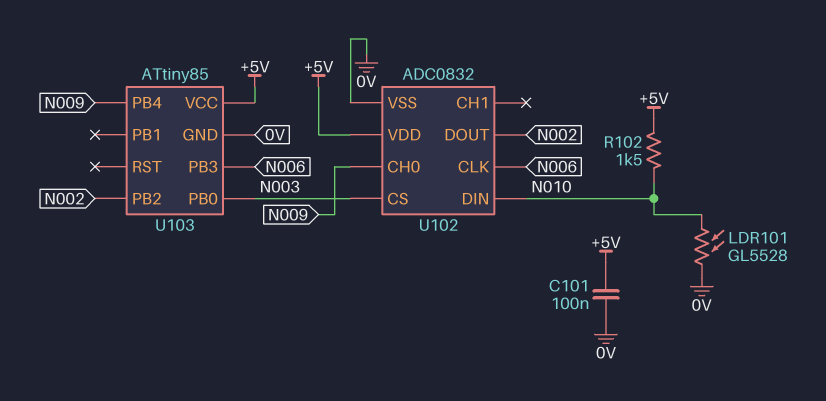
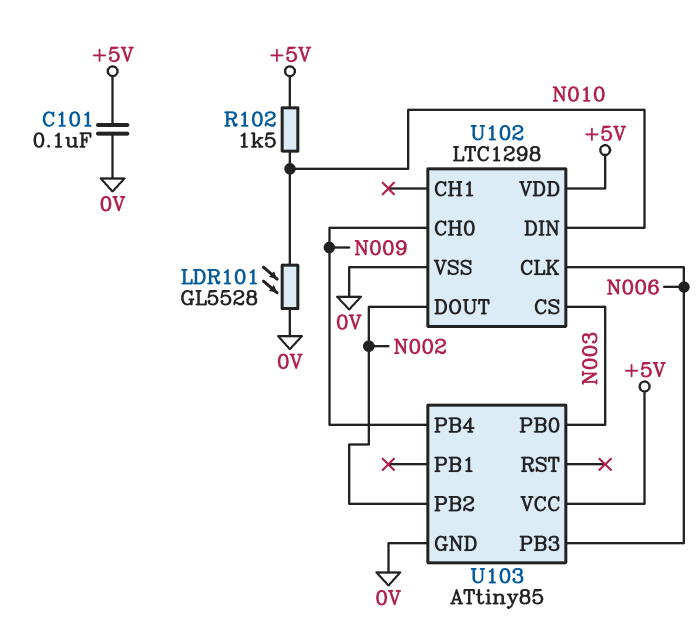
U102: ADC0832 -> LTC1298

